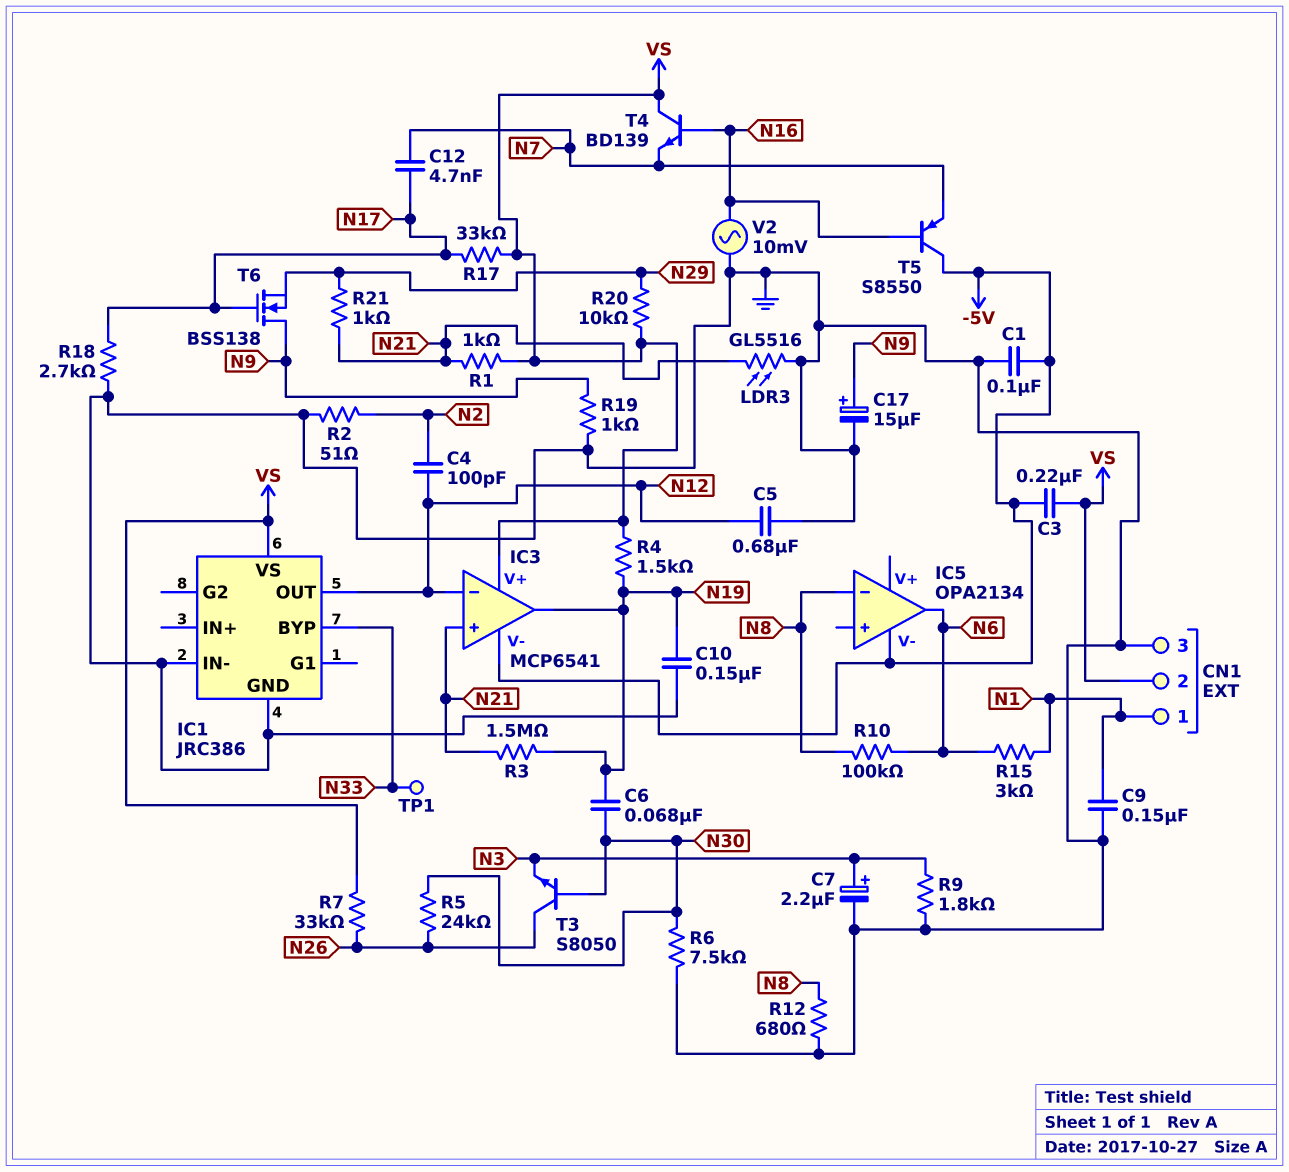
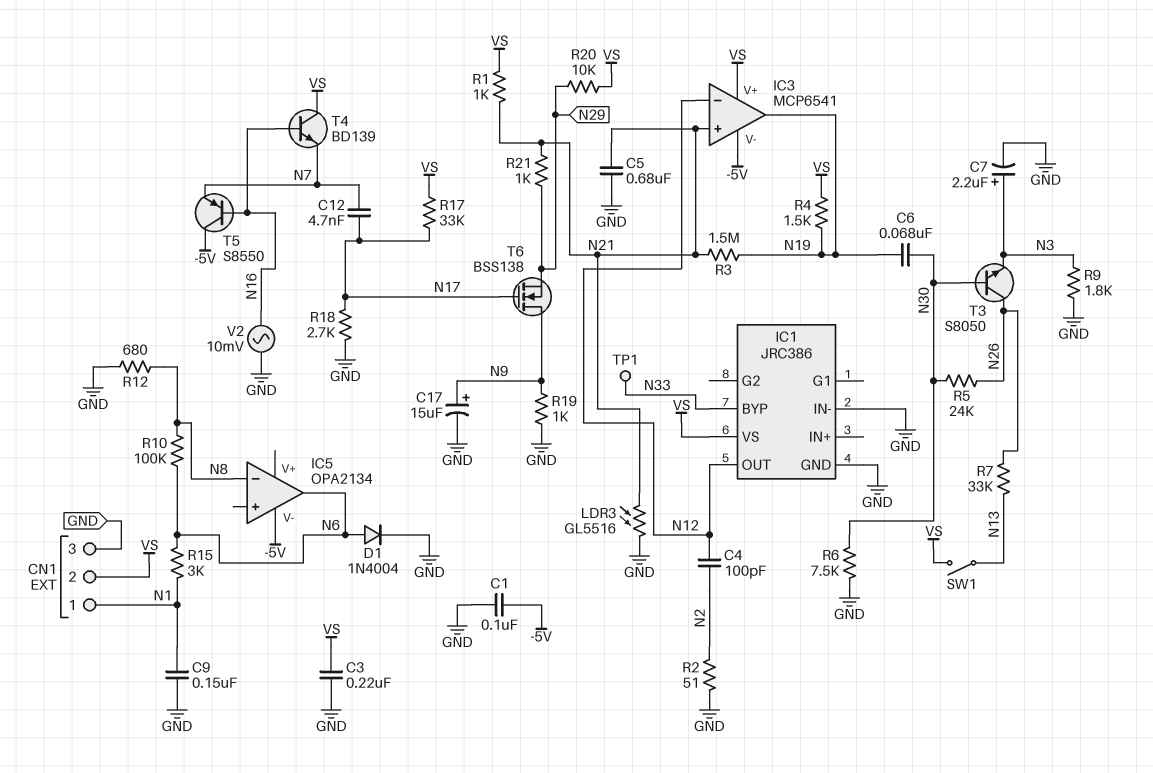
C3: 220nF (-5V, VS) -> 220nF (GND, VS)
C5: 680nF (GND, N12) -> 680nF (GND, N21)
C10: 150nF (GND, N19) -> none
D1: none -> diode 1N4004 (A N6, K GND)
R7: 33k (N26, VS) -> 33k (N13, N26)
SW1: none -> switch (N13, VS)

